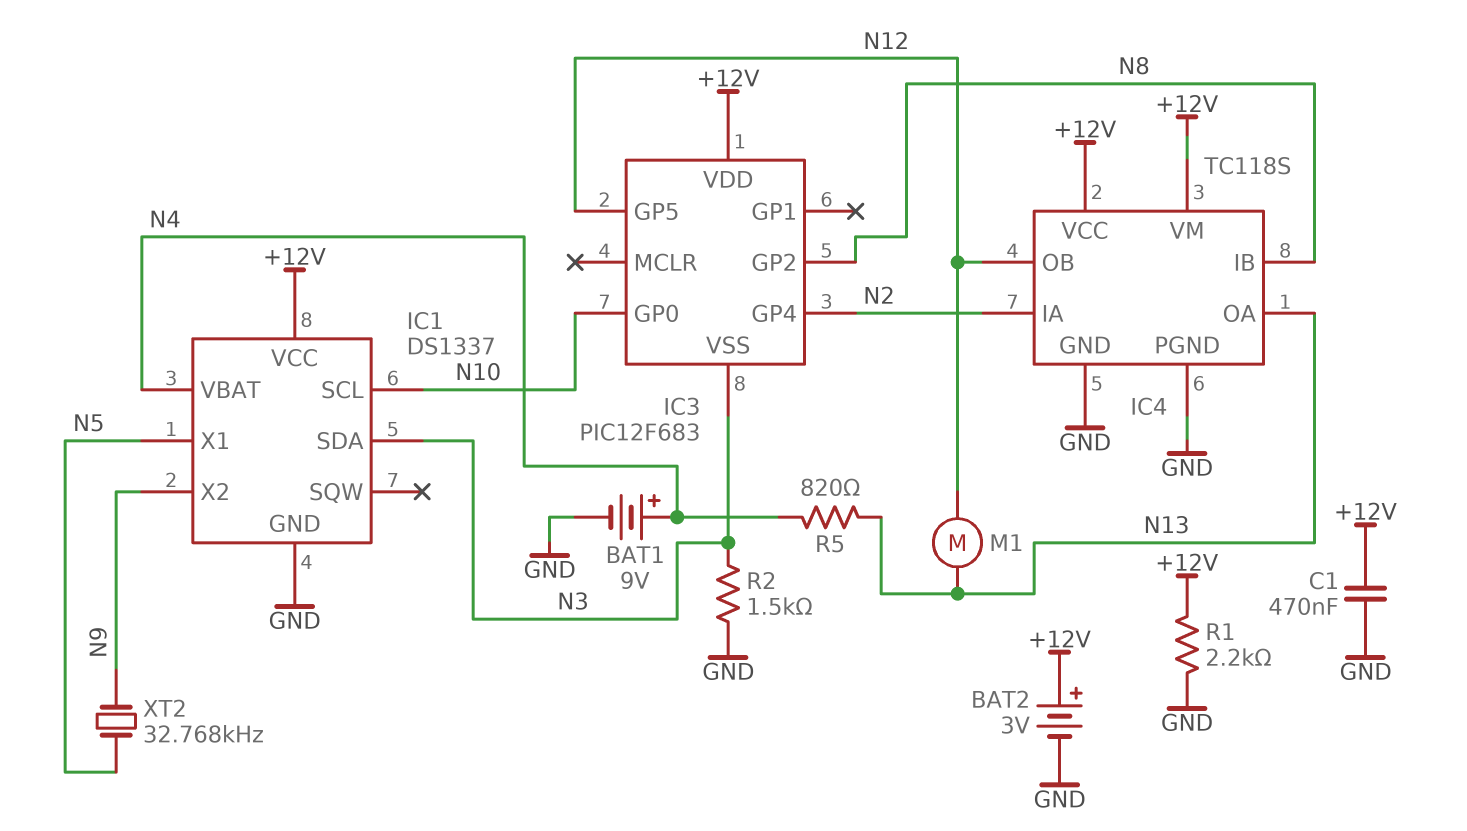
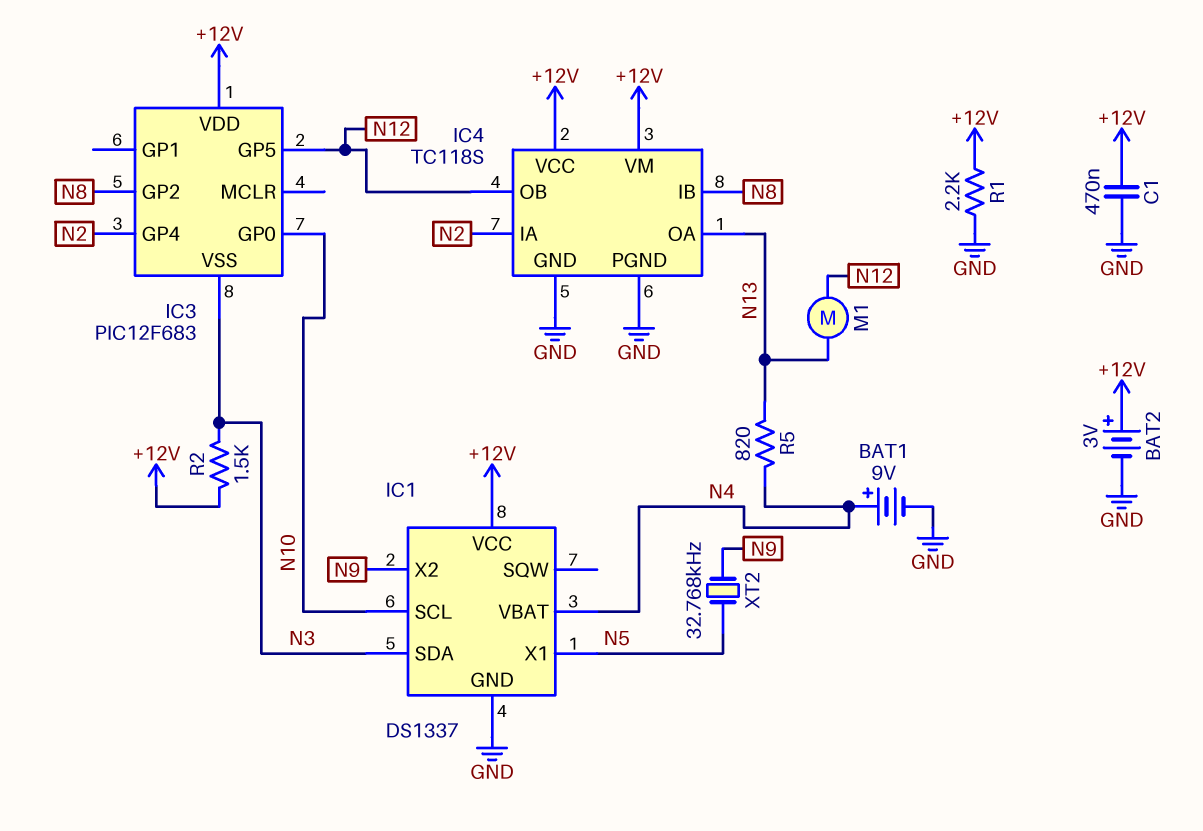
R2: 1.5k (GND, N3) -> 1.5k (+12V, N3)

